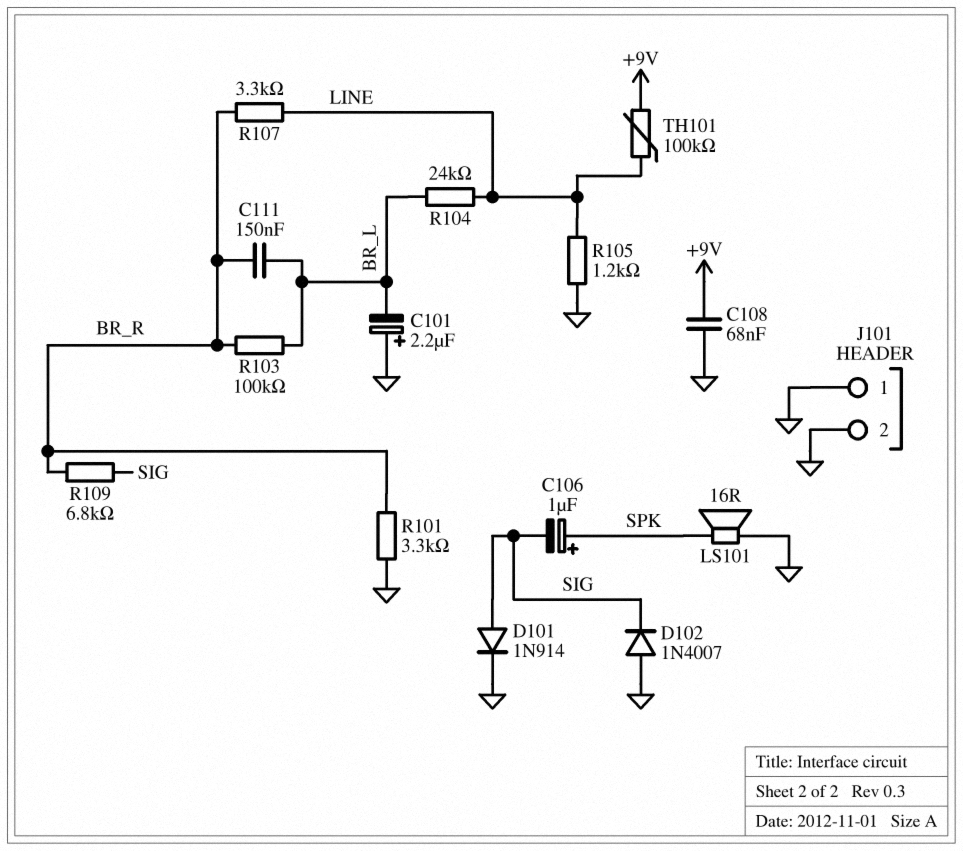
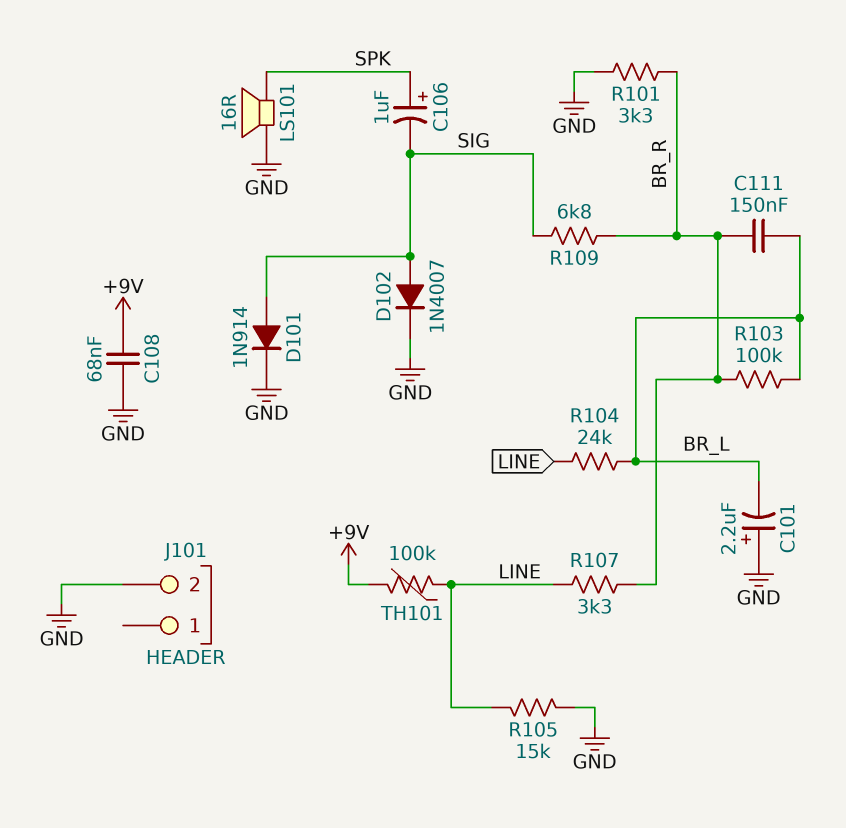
D102: diode 1N4007 (A GND, K SIG) -> diode 1N4007 (A SIG, K GND)
J101 pin 1: GND -> none
R105: 1.2k (GND, LINE) -> 15k (GND, LINE)

